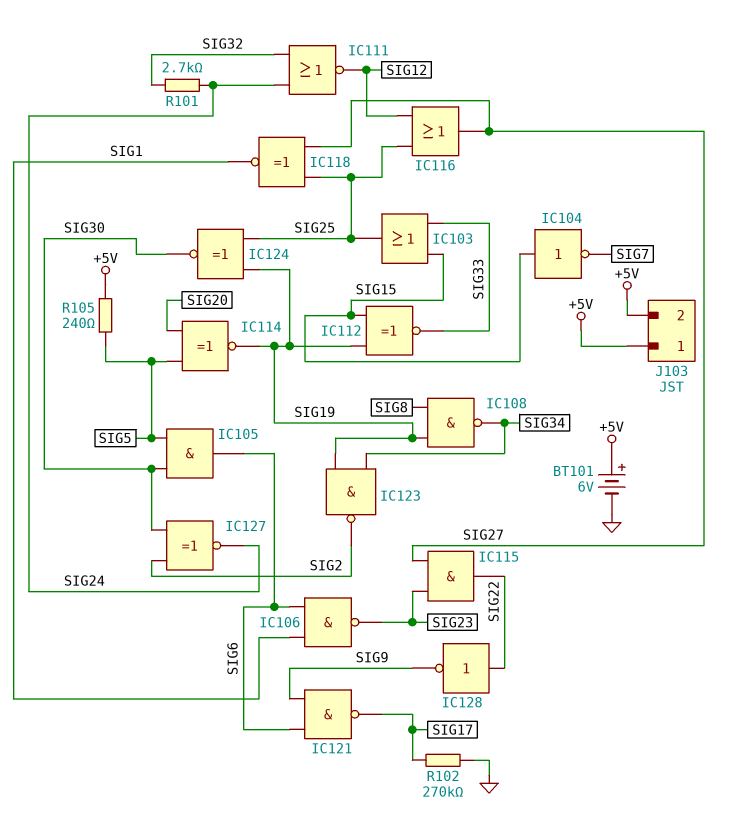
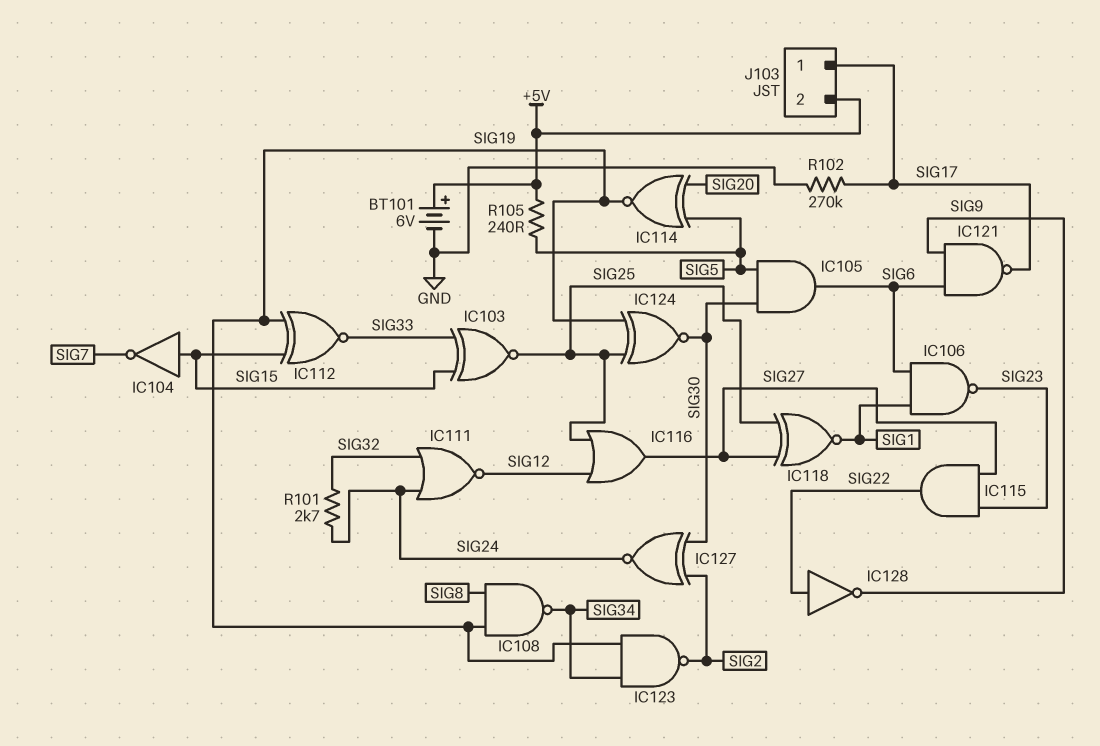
IC103: OR (in SIG15, in SIG33, out SIG25) -> XNOR (in SIG15, in SIG33, out SIG25)
J103 pin 1: +5V -> SIG17

